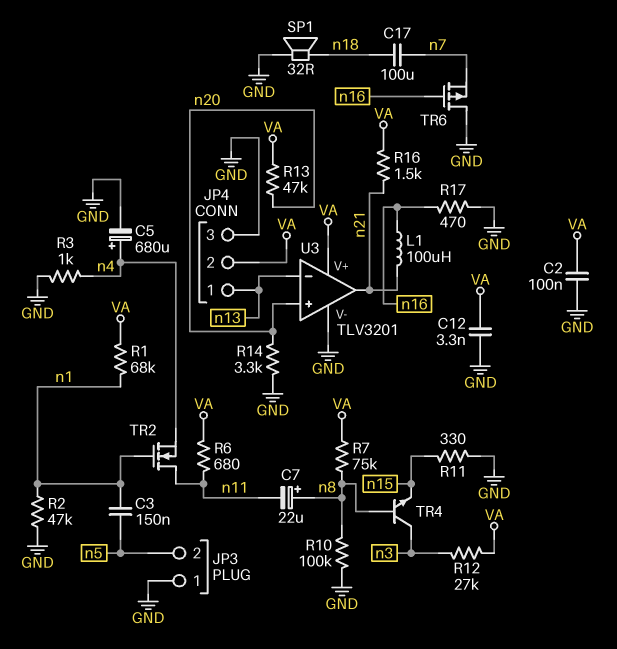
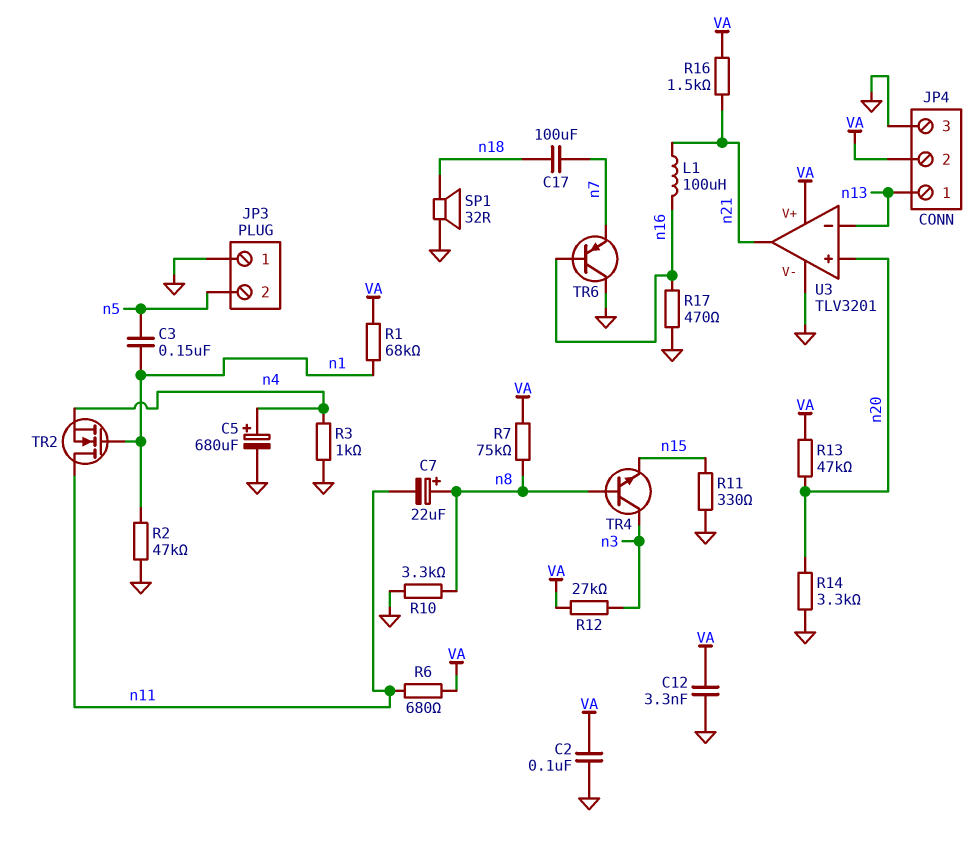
R10: 100k (GND, n8) -> 3.3k (GND, n8)
TR6: PMOS (G n16, D GND, S n7) -> PNP (B n16, C GND, E n7)

